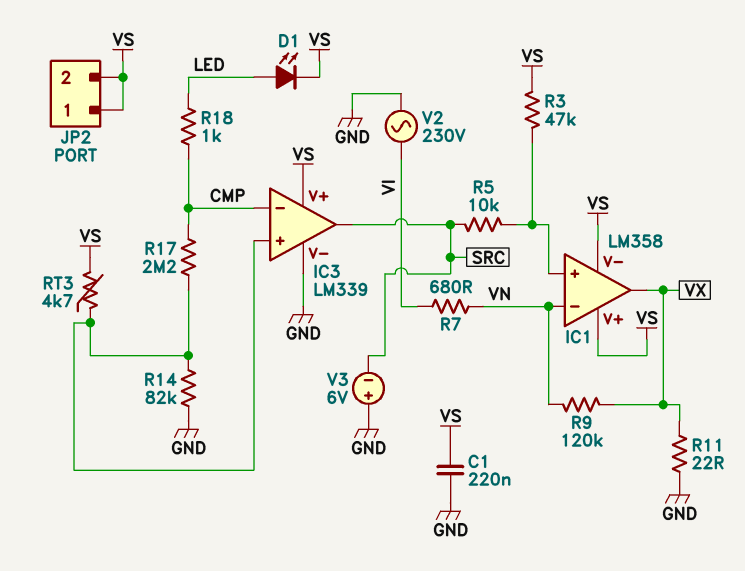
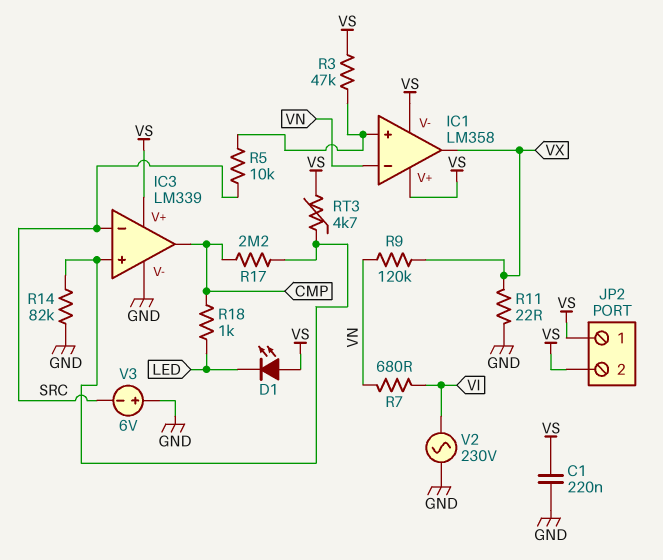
D1: LED (A LED, K VS) -> LED (A VS, K LED)
IC3 pin in-: CMP -> SRC
IC3 pin out: SRC -> CMP

